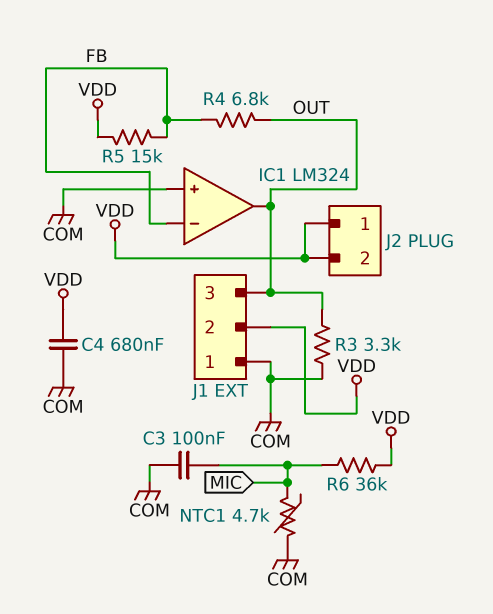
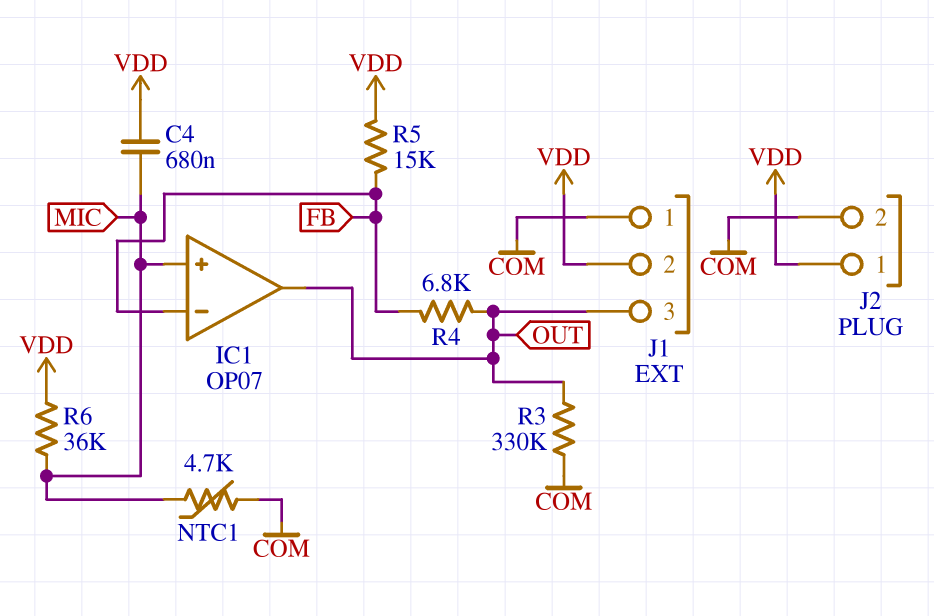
C3: 100nF (COM, MIC) -> none
C4: 680nF (COM, VDD) -> 680nF (MIC, VDD)
IC1: LM324 -> OP07
IC1 pin in+: COM -> MIC
J2 pin 2: VDD -> COM
R3: 3.3k (COM, OUT) -> 330k (COM, OUT)

